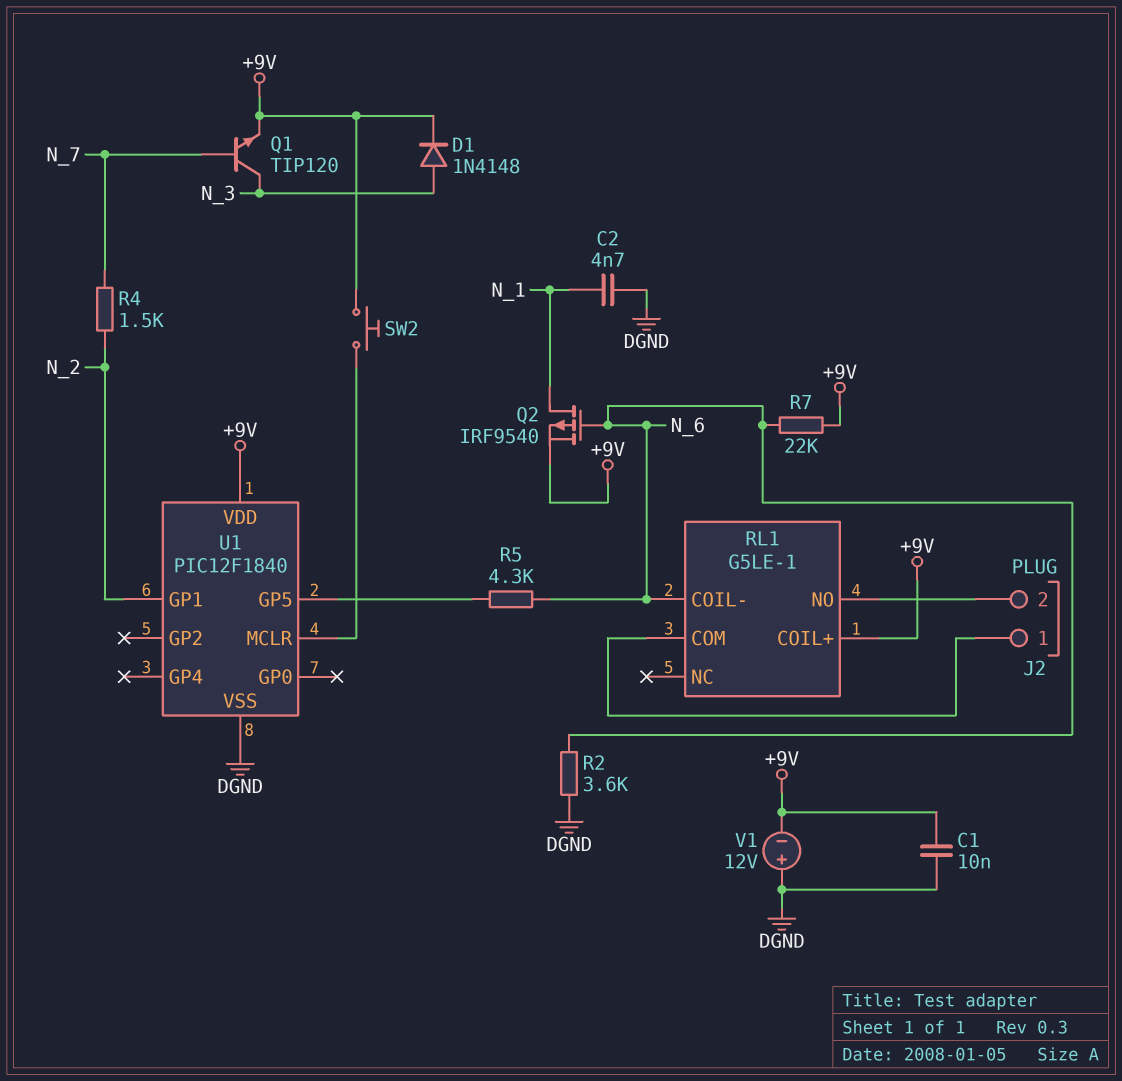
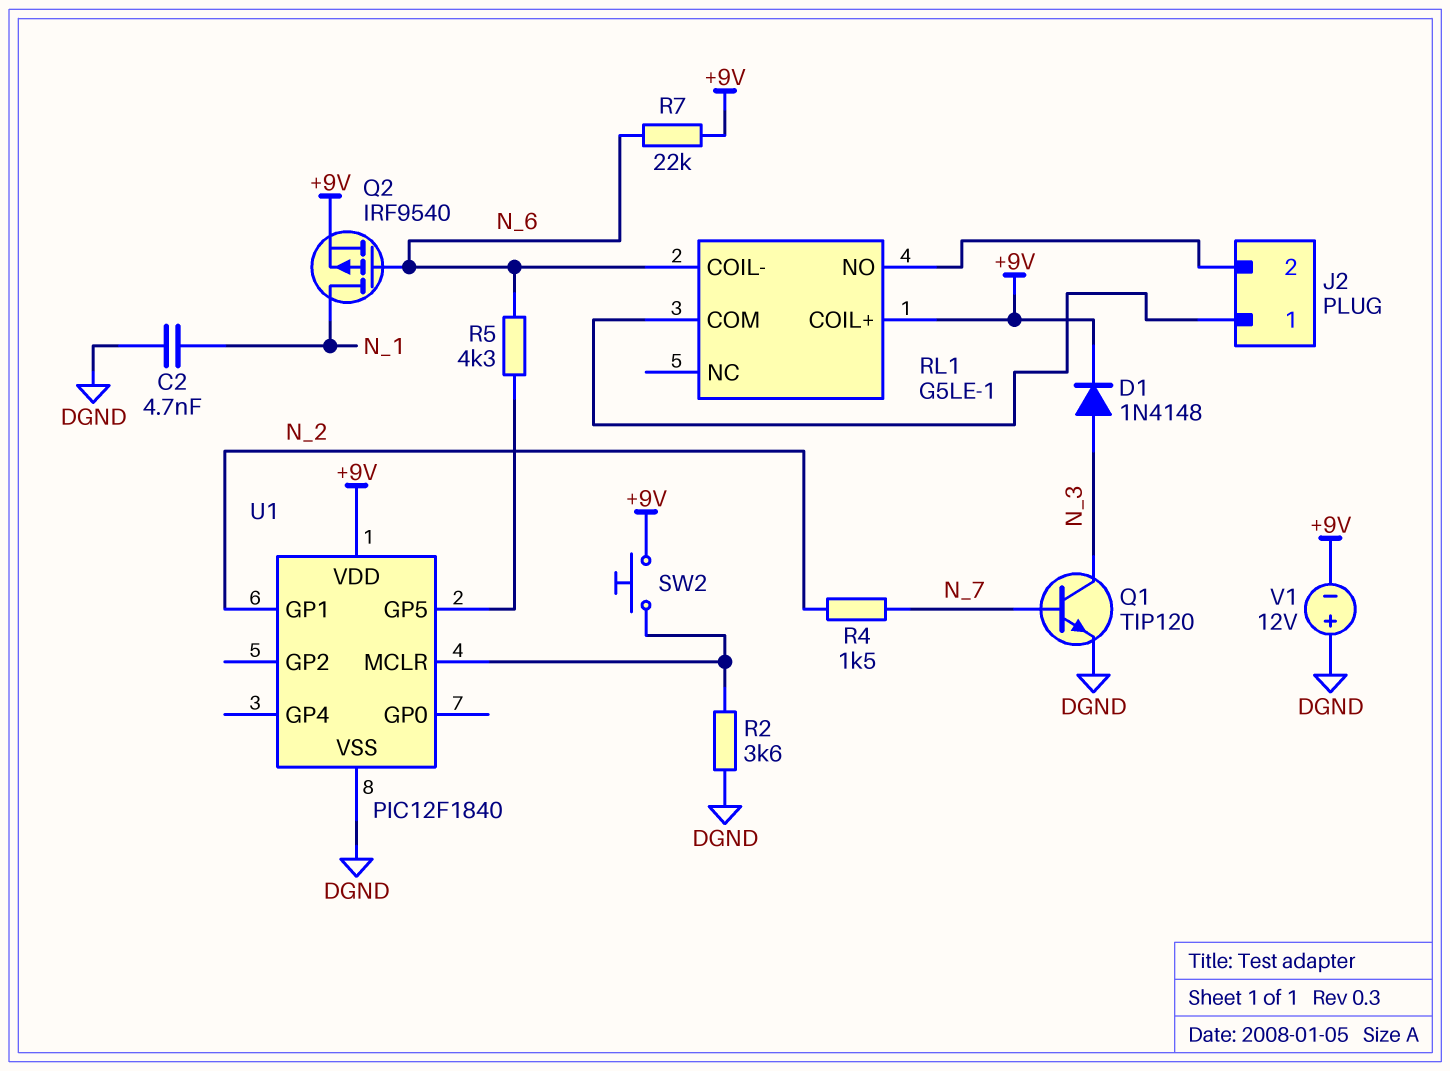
C1: 10nF (+9V, DGND) -> none
Q1: NPN TIP120 (B N_7, C N_3, E +9V) -> NPN TIP120 (B N_7, C N_3, E DGND)
R2: 3.6k (DGND, N_6) -> 3.6k (DGND, U1/MCLR)

